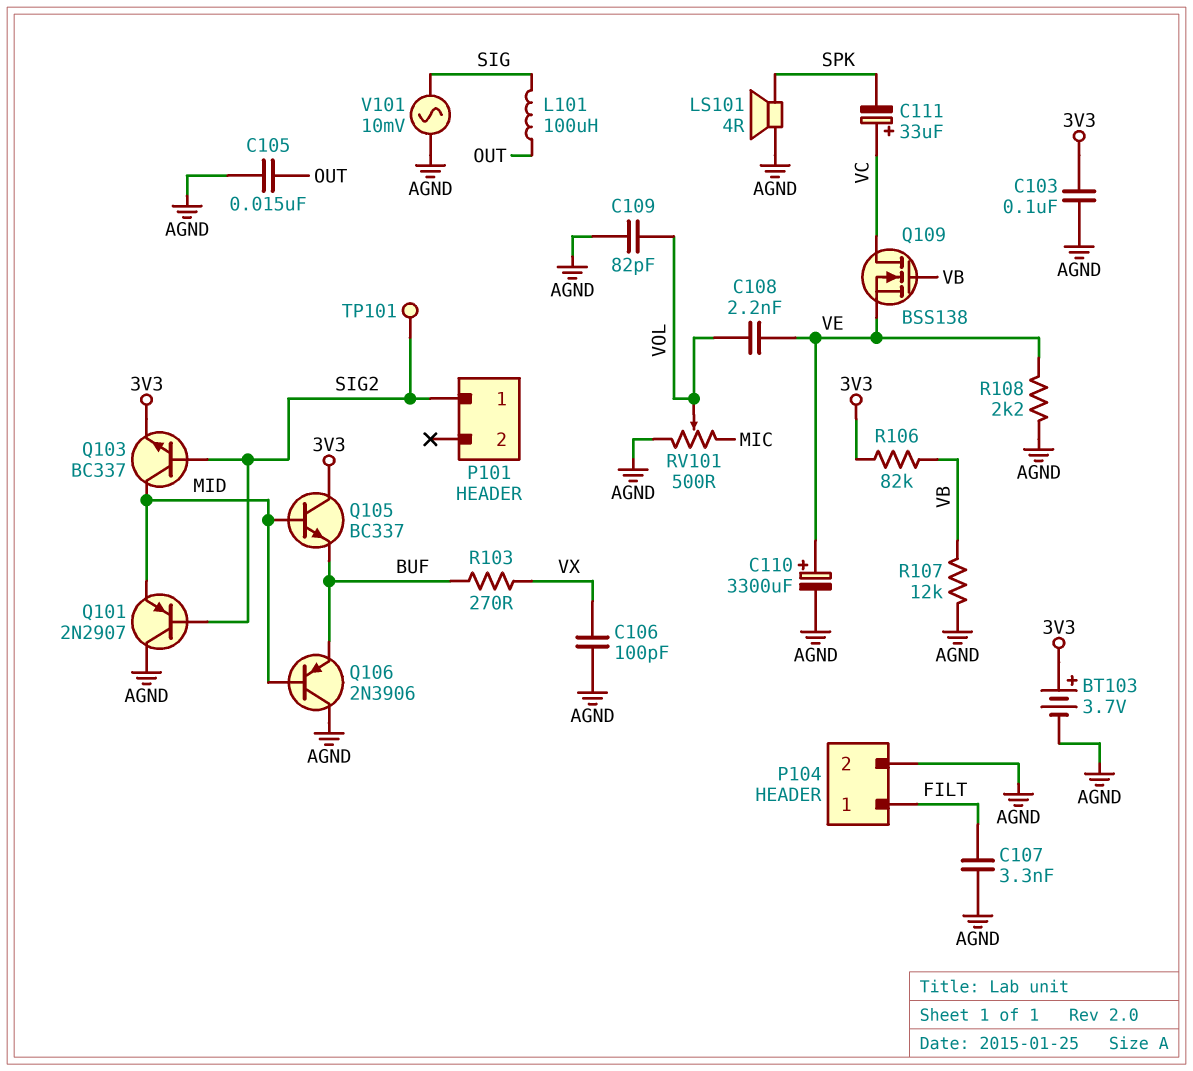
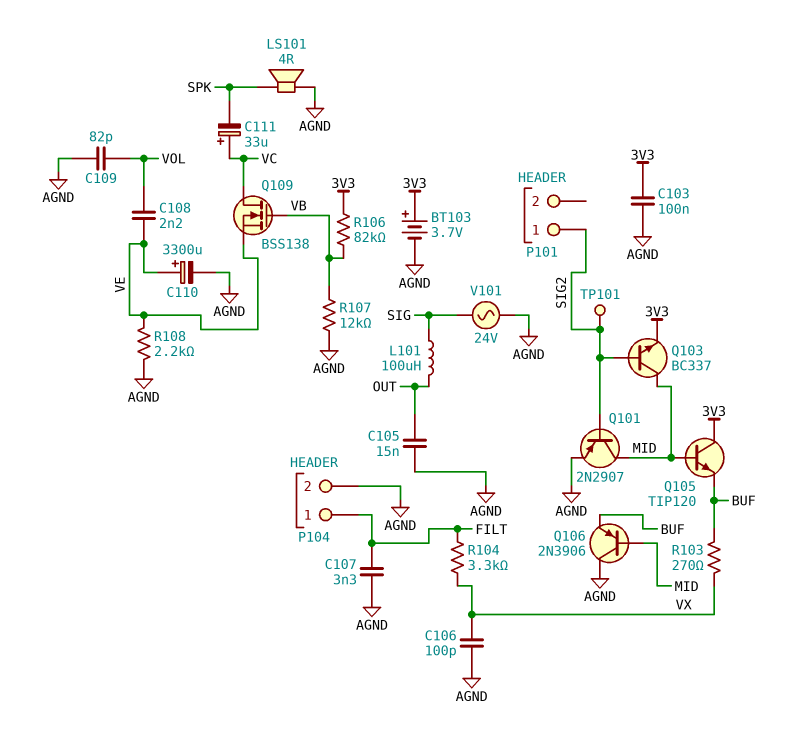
Q101: PNP 2N2907 (B SIG2, C AGND, E MID) -> PNP 2N2907 (B SIG2, C MID, E AGND)
Q105: NPN BC337 (B MID, C 3V3, E BUF) -> NPN TIP120 (B MID, C 3V3, E BUF)
R104: none -> 3.3k (FILT, VX)
RV101: 500 (AGND, MIC, wiper VOL) -> none
V101: AC 10mV (AGND, SIG) -> AC 24V (AGND, SIG)

